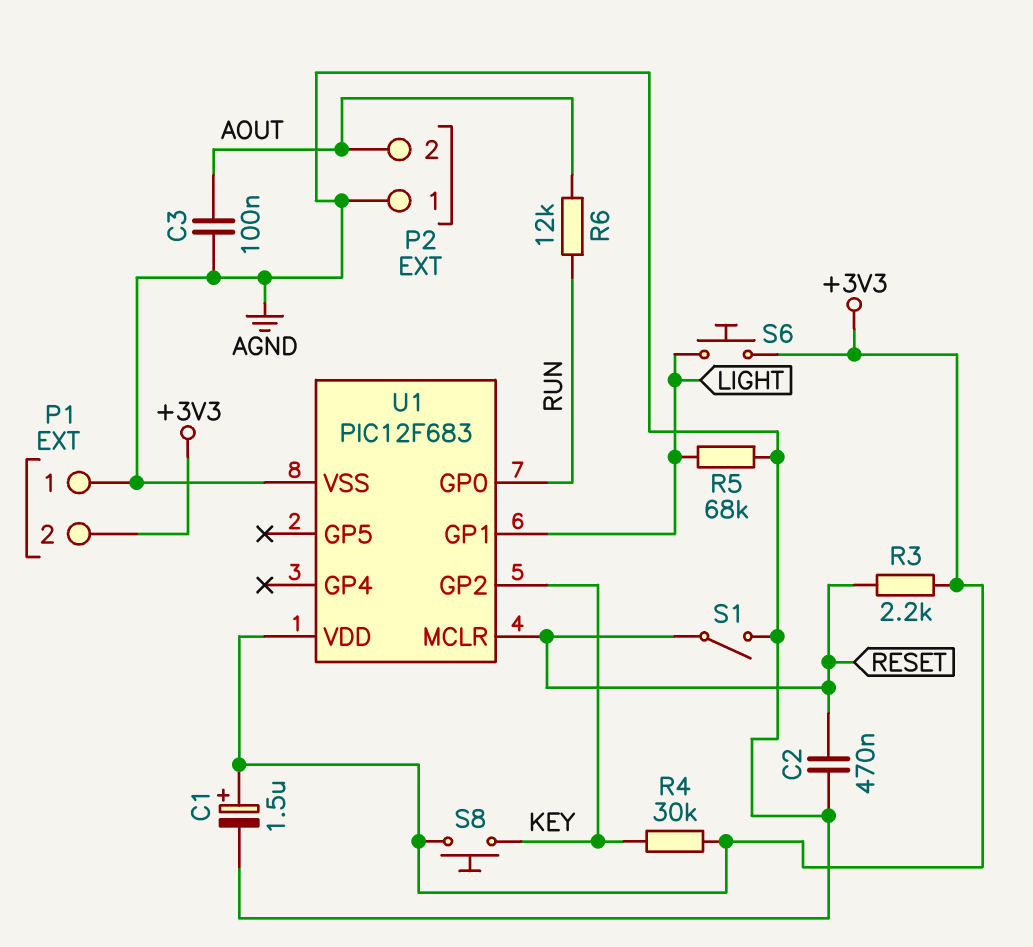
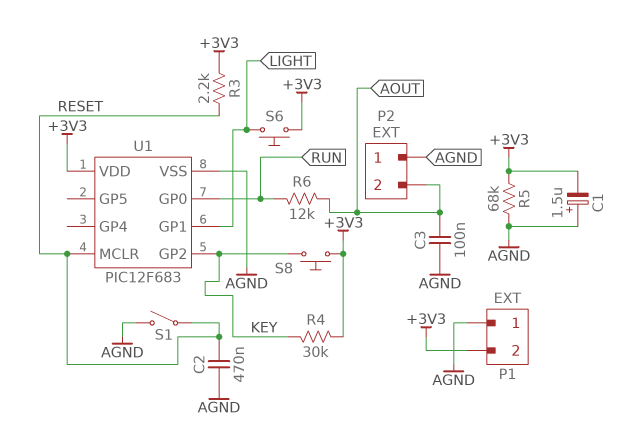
C1: 1.5uF (plus +3V3, minus AGND) -> 1.5uF (plus AGND, minus +3V3)
R5: 68k (AGND, LIGHT) -> 68k (+3V3, AGND)

